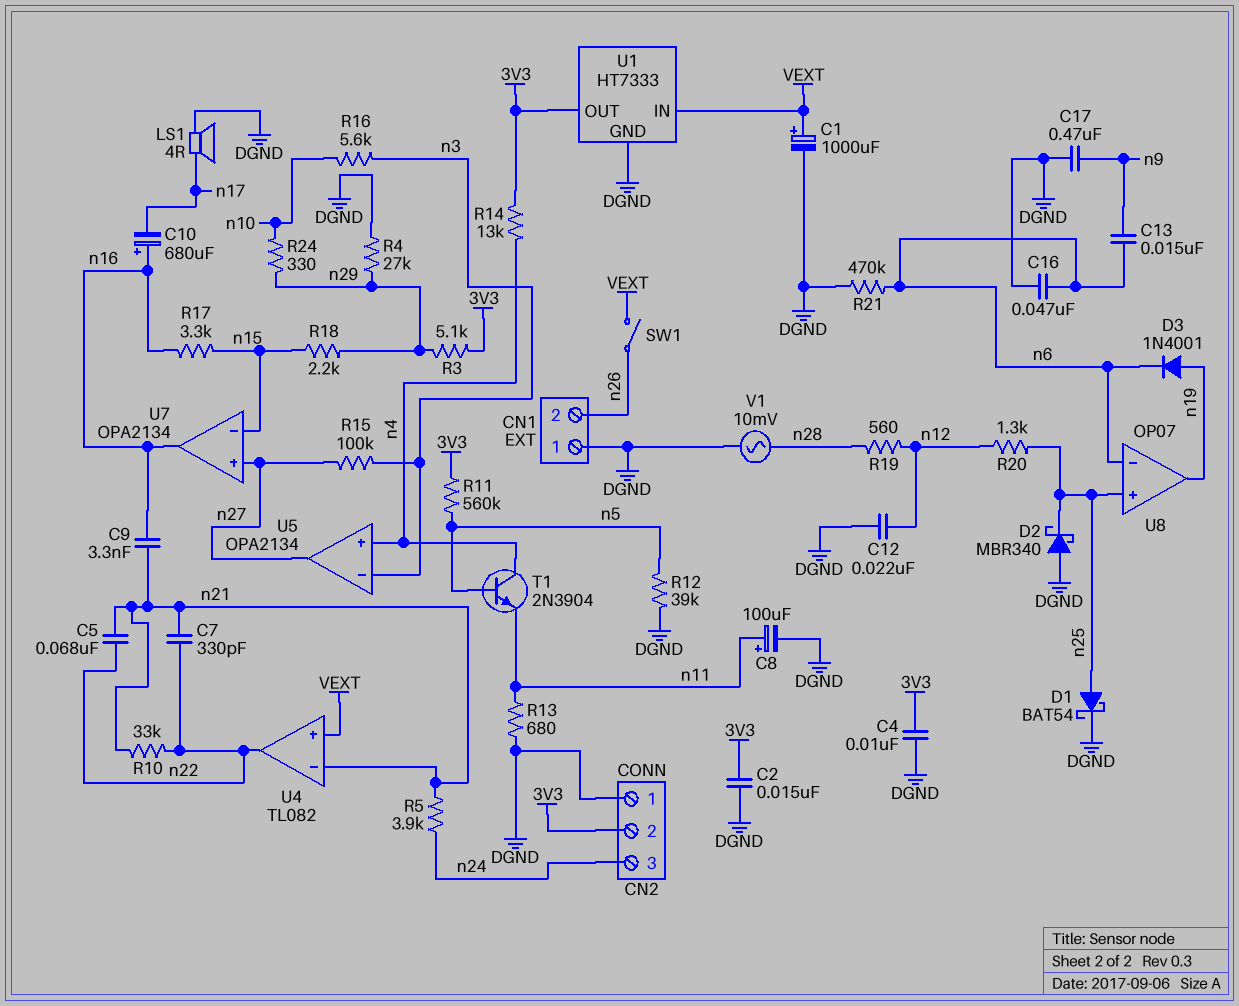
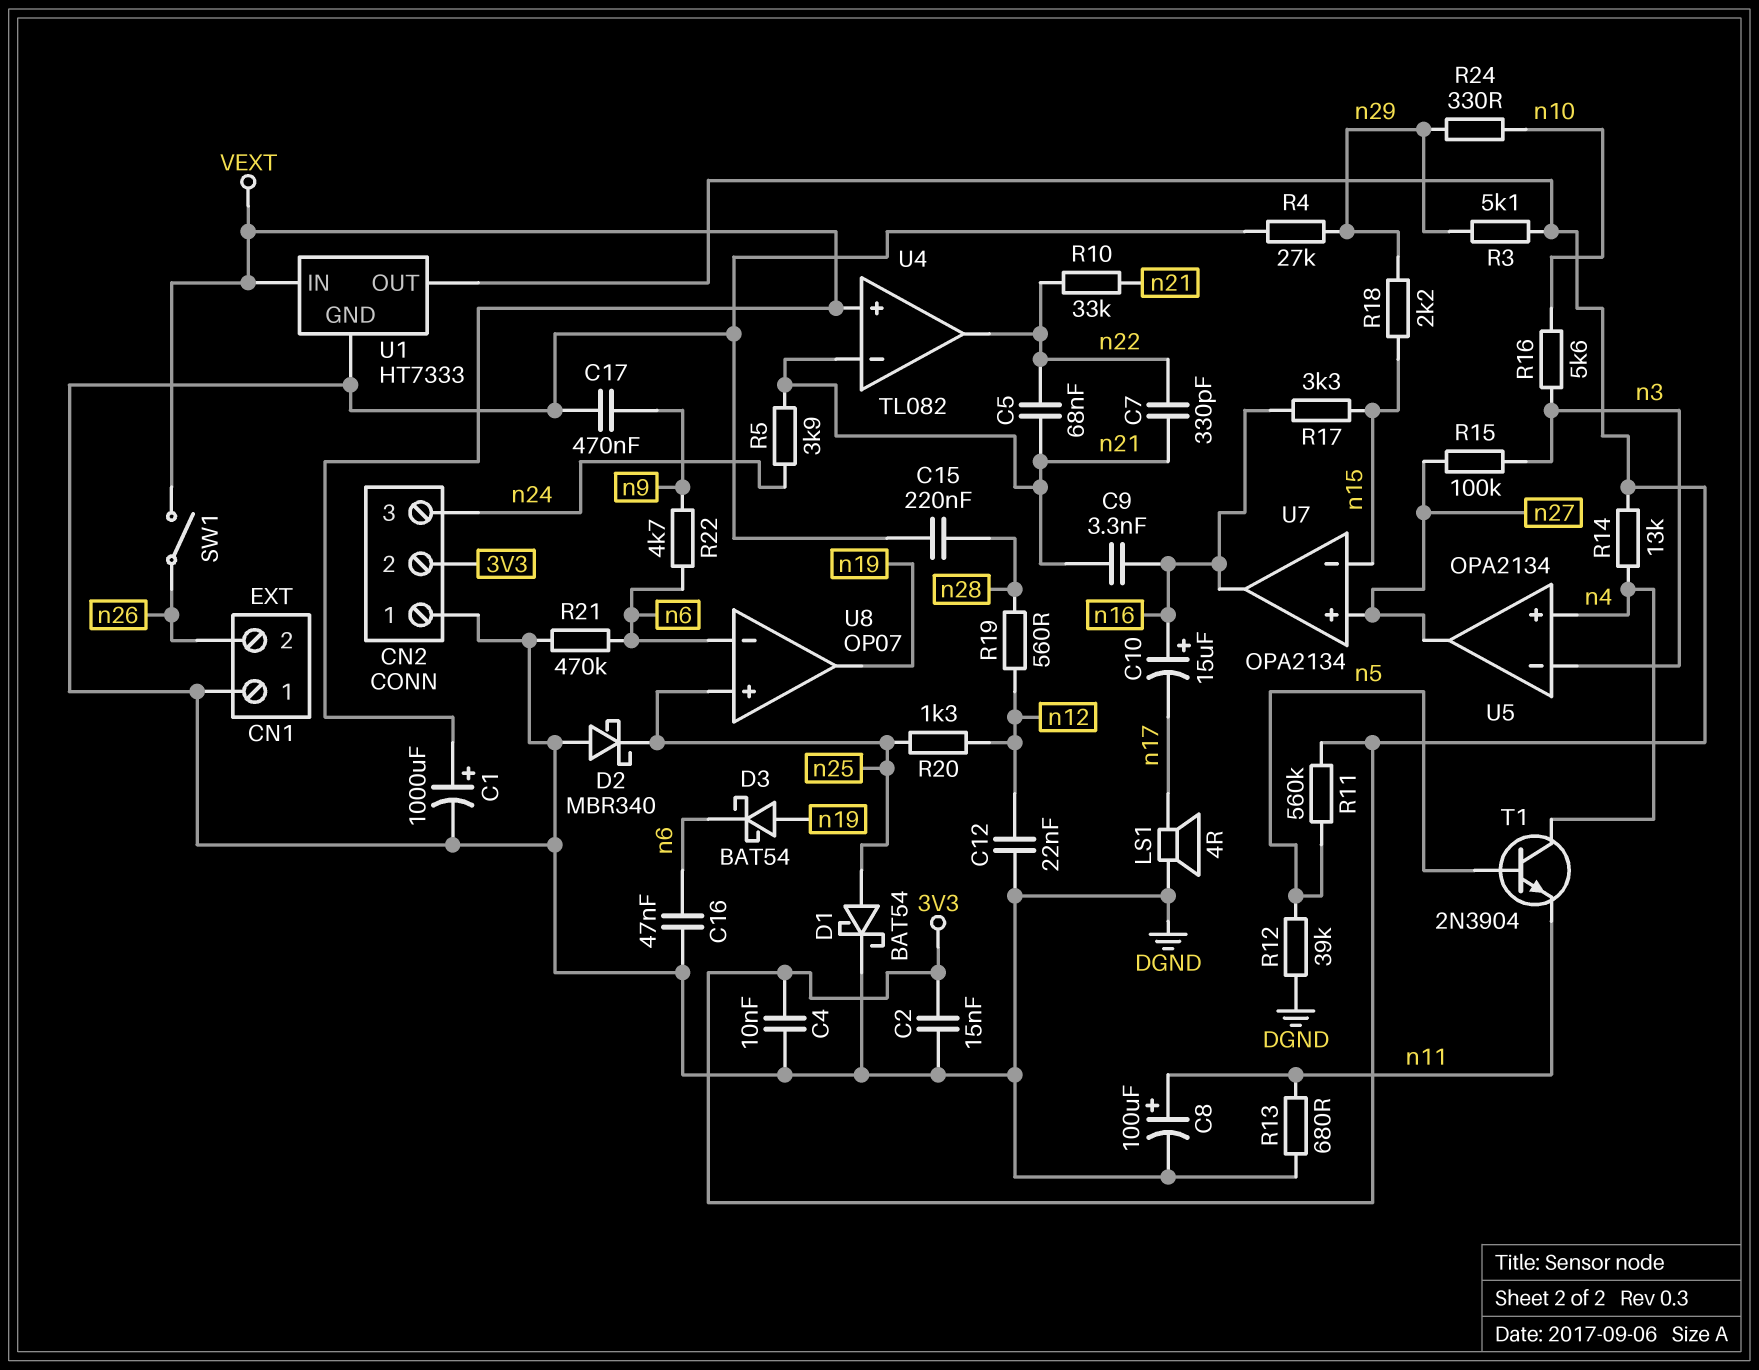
C10: 680uF (plus n16, minus n17) -> 15uF (plus n16, minus n17)
C13: 15nF (n6, n9) -> none
C15: none -> 220nF (DGND, n28)
D3: diode 1N4001 (A n19, K n6) -> schottky BAT54 (A n19, K n6)
R22: none -> 4.7k (n6, n9)
V1: AC 10mV (DGND, n28) -> none

